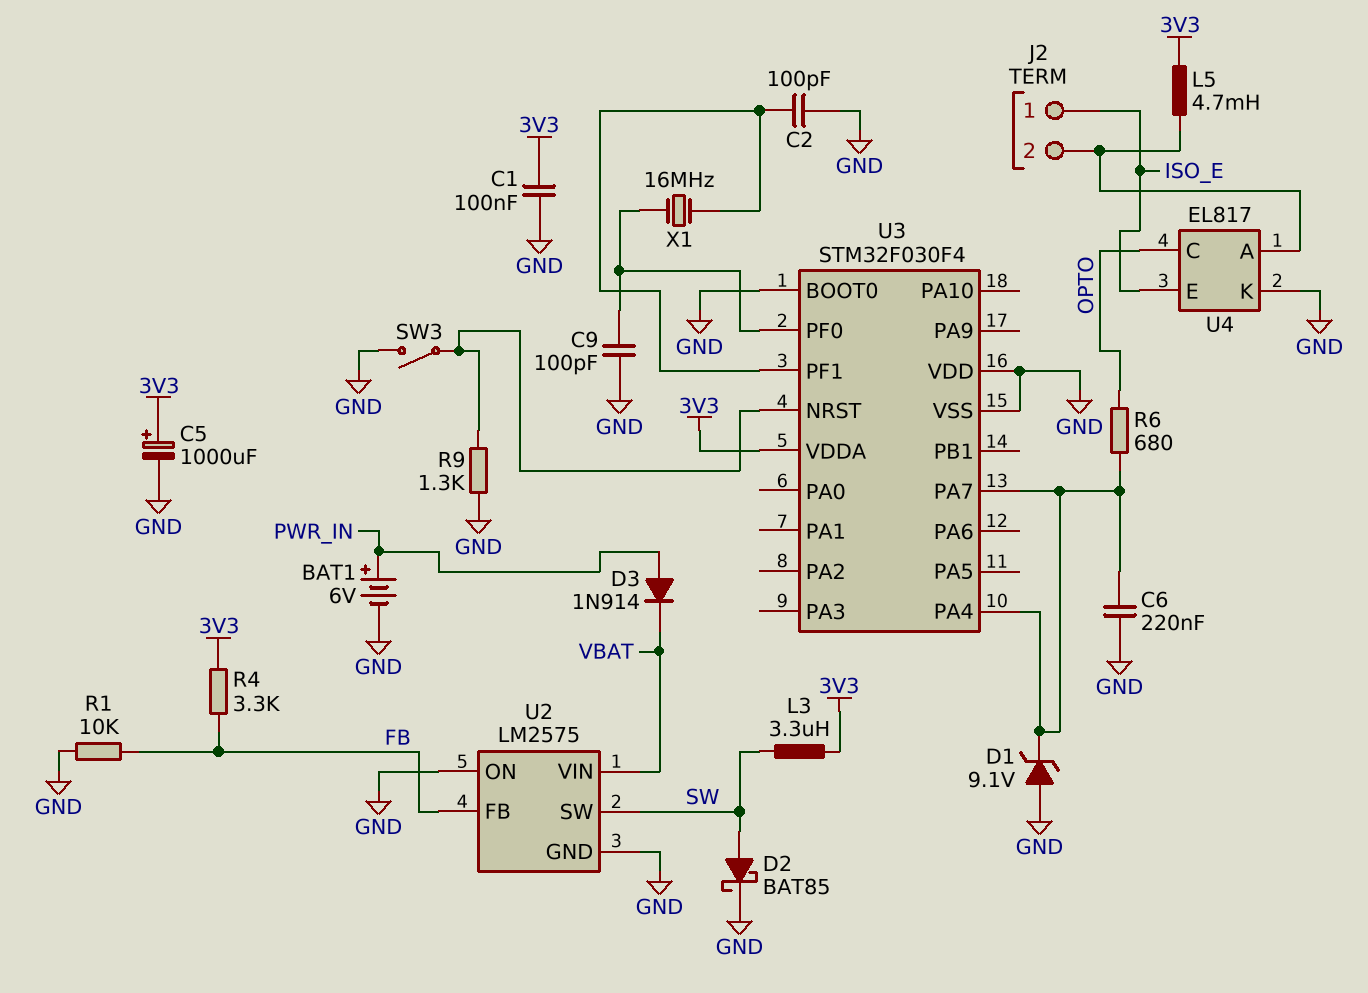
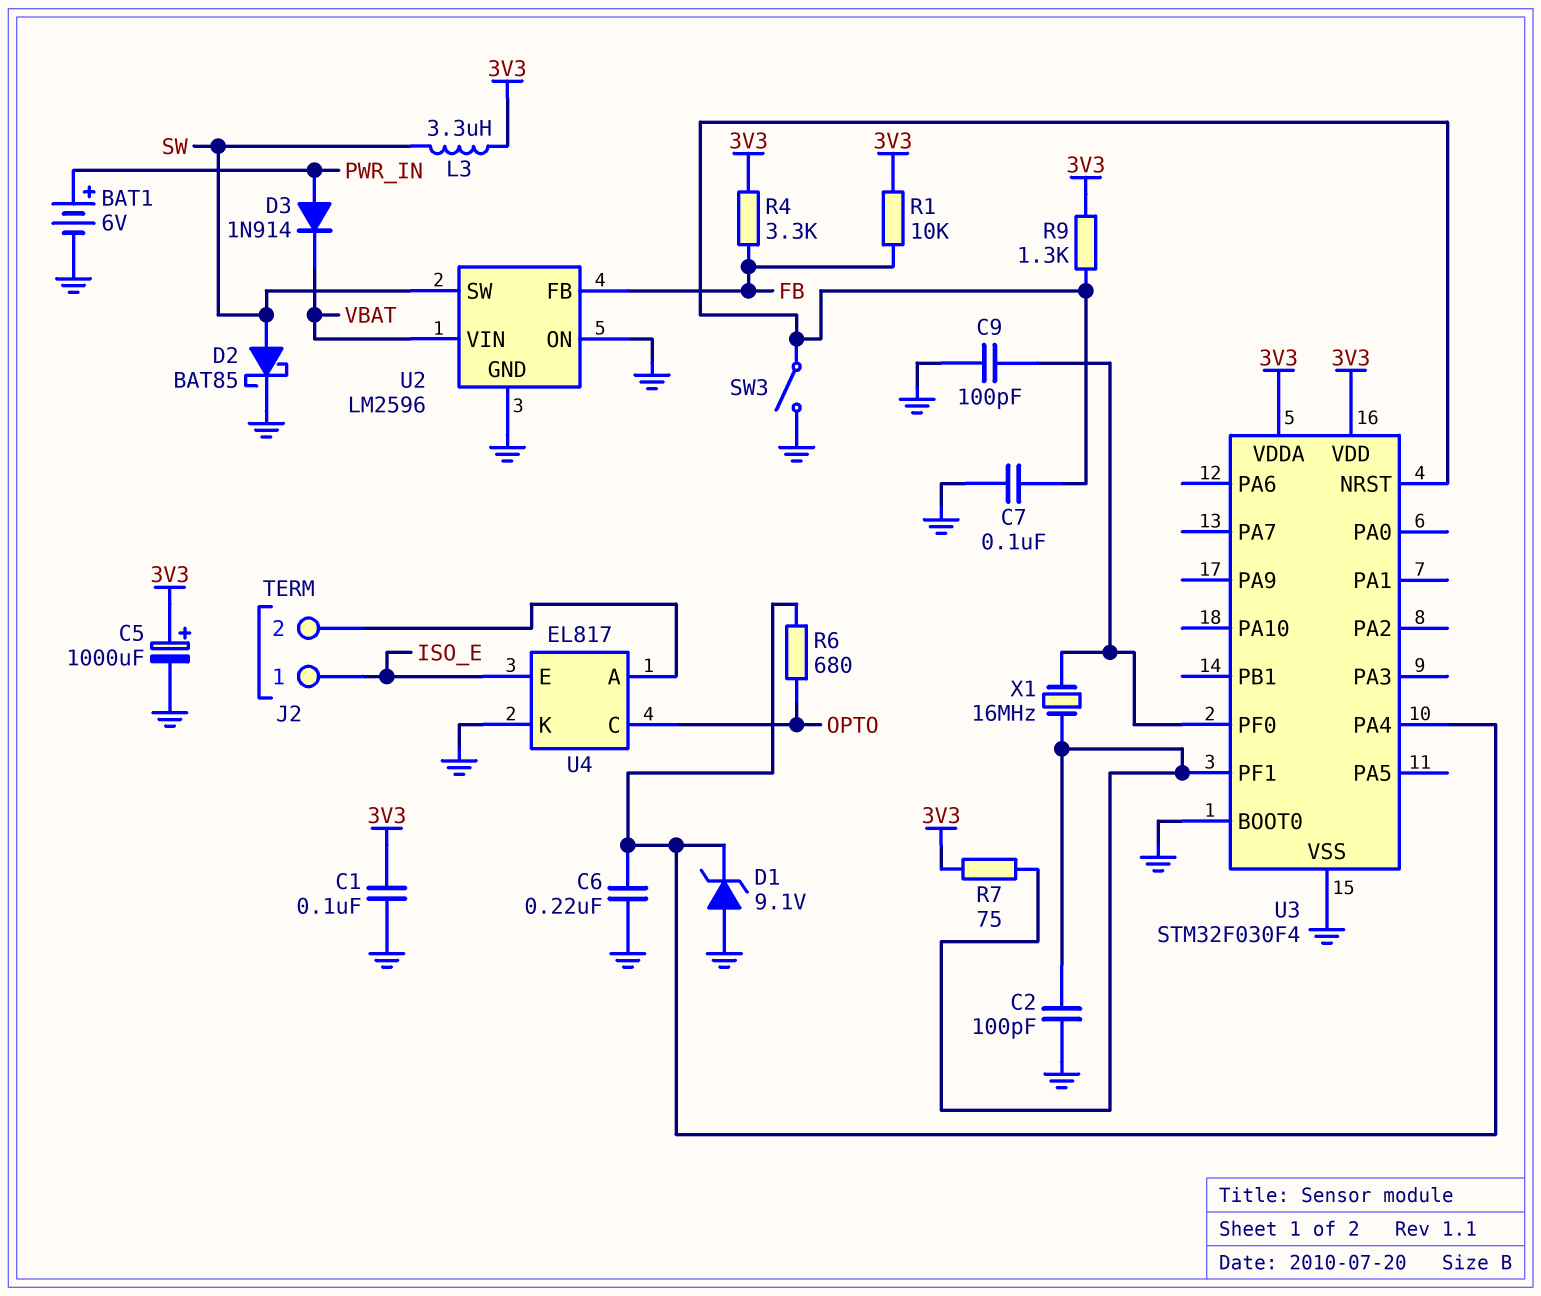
C7: none -> 100nF (GND, U3/NRST)
L5: 4.7mH (3V3, J2/2) -> none
R1: 10k (FB, GND) -> 10k (3V3, FB)
R7: none -> 75 (3V3, U3/PF1)
R9: 1.3k (GND, U3/NRST) -> 1.3k (3V3, U3/NRST)
U2: LM2575 -> LM2596
U3 pin PA7: U3/PA4 -> none
U3 pin VDD: GND -> 3V3

